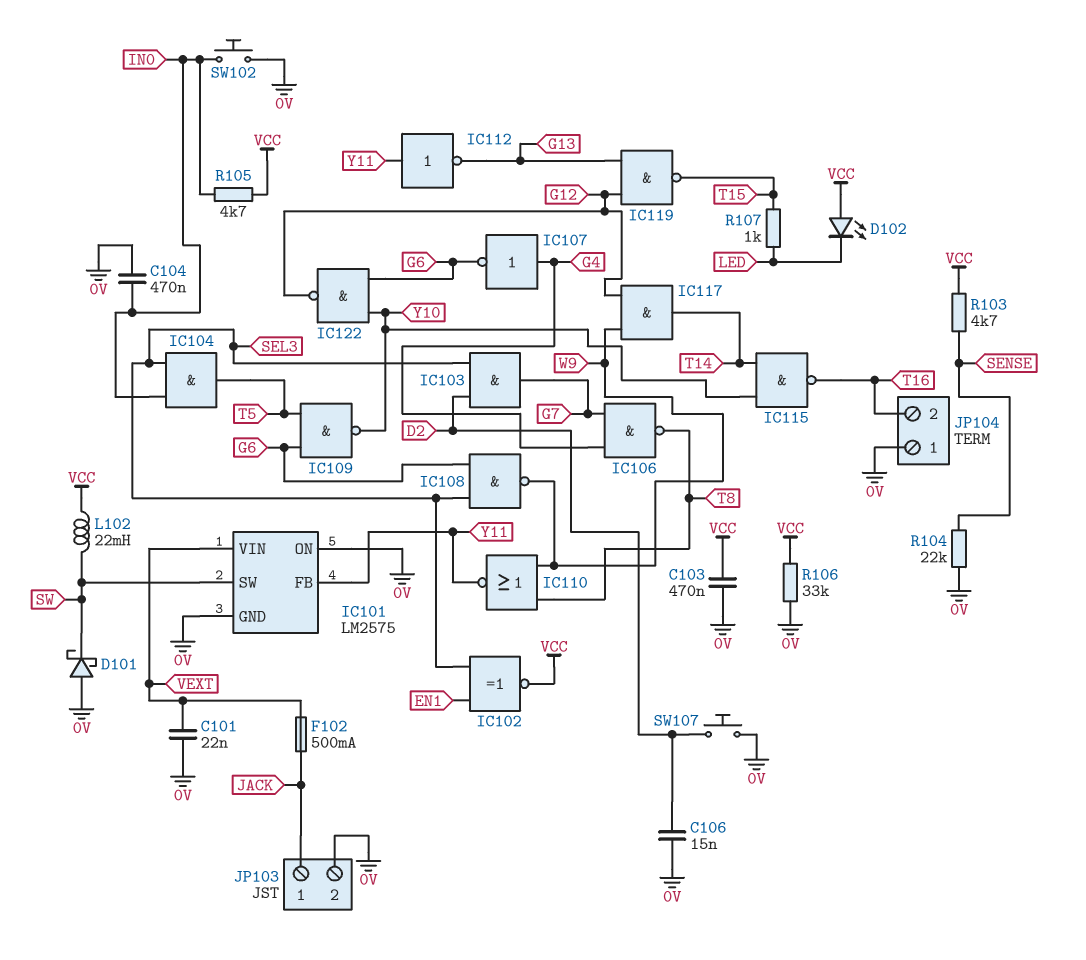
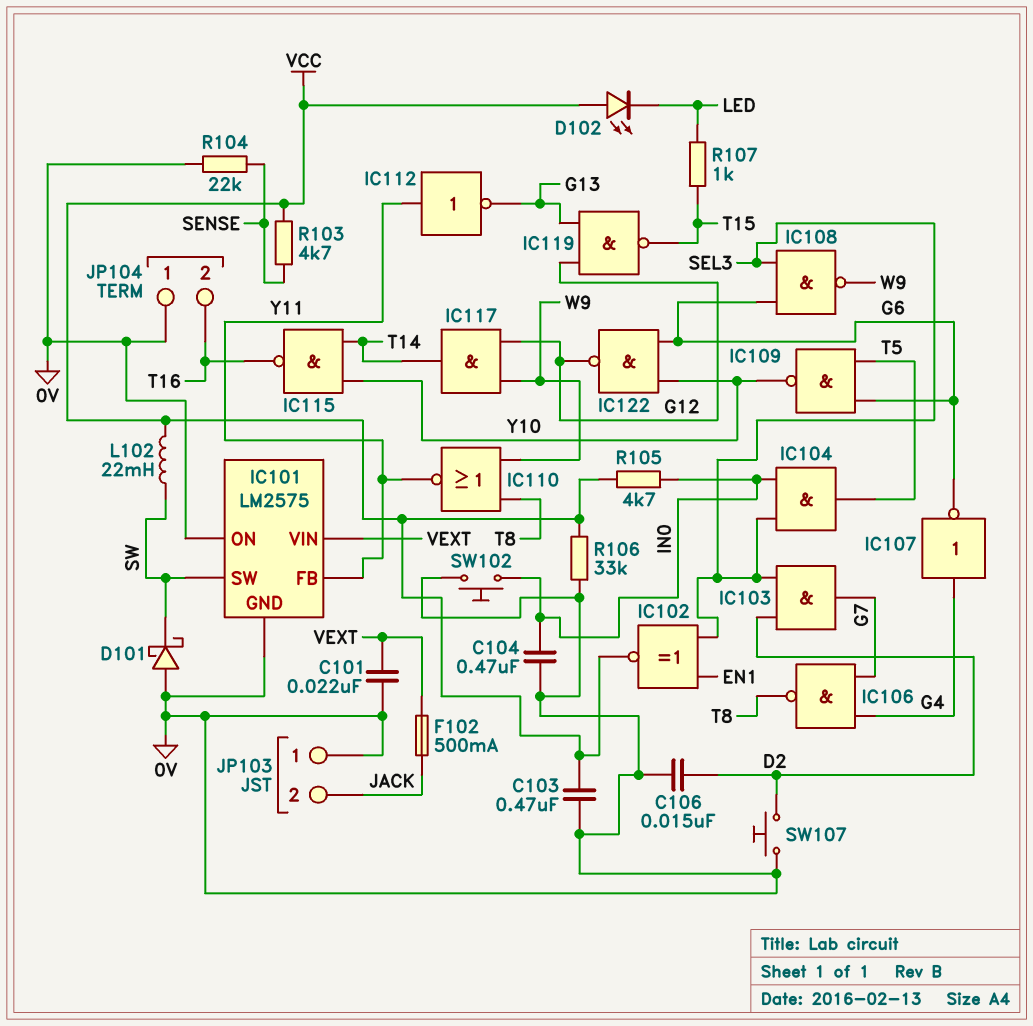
JP103 pin 1: JACK -> 0V
JP103 pin 2: 0V -> JACK

